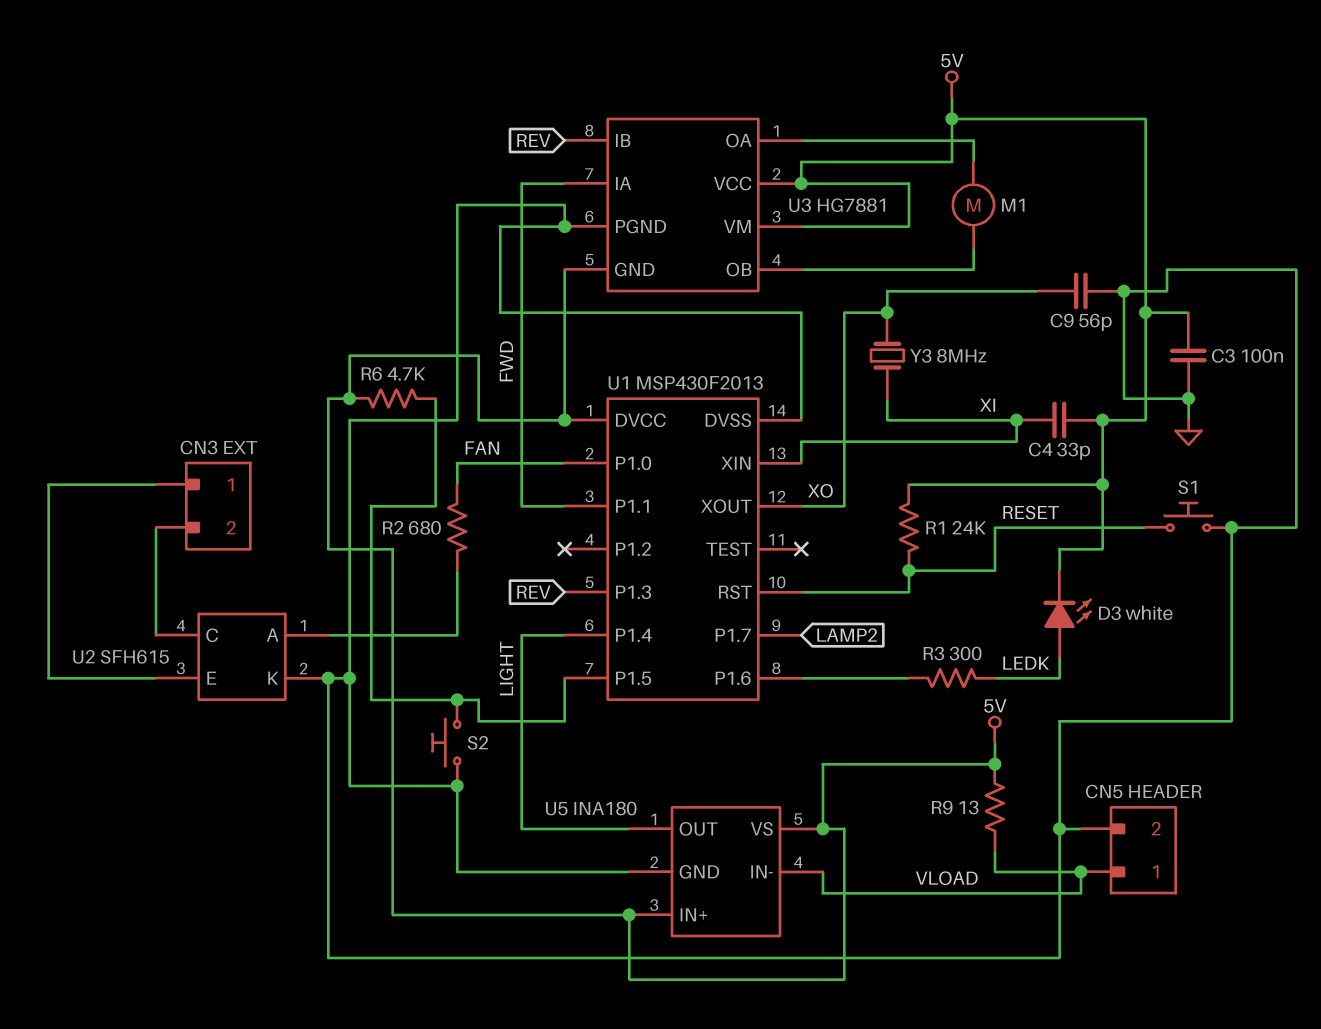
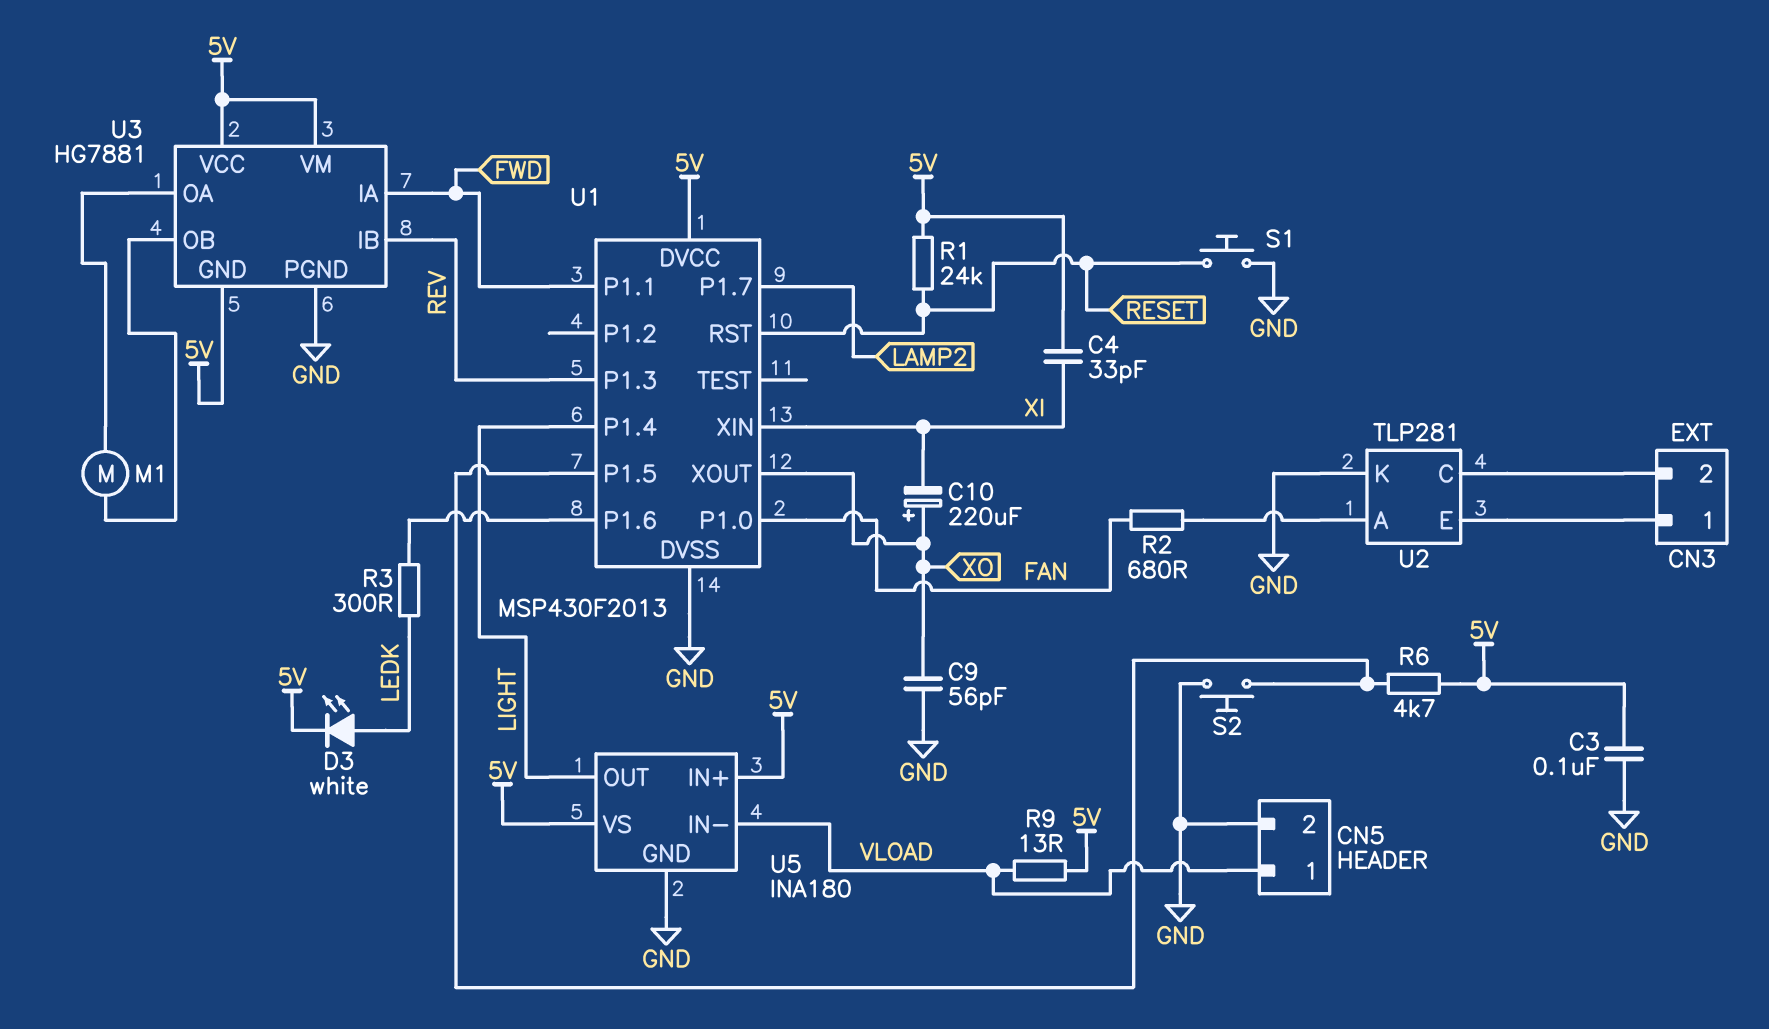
C10: none -> 220uF (plus XO, minus XI)
U2: SFH615 -> TLP281
Y3: 8MHz (XI, XO) -> none

